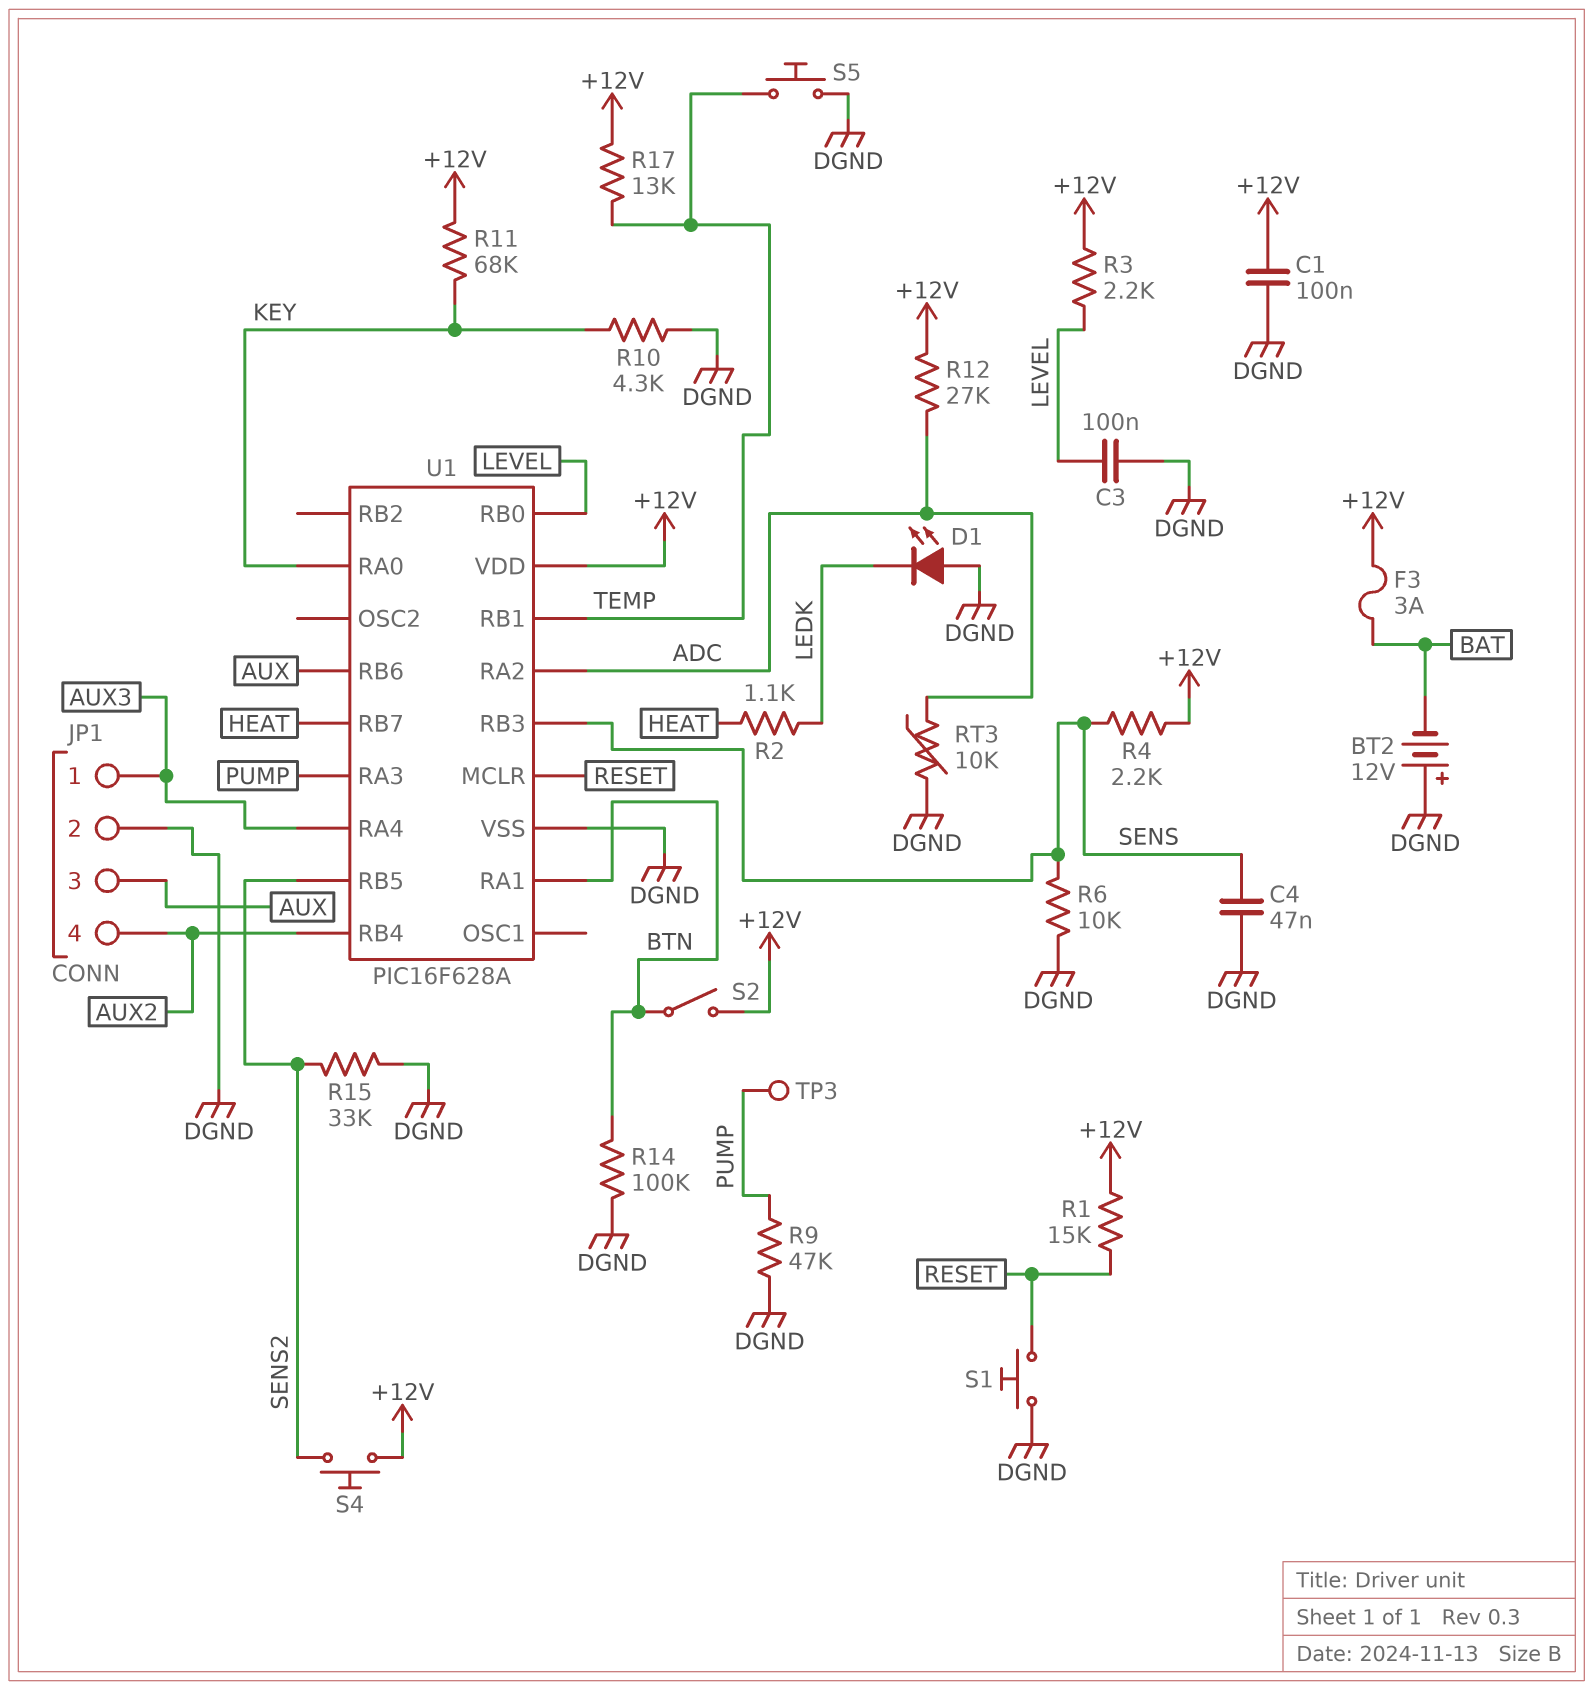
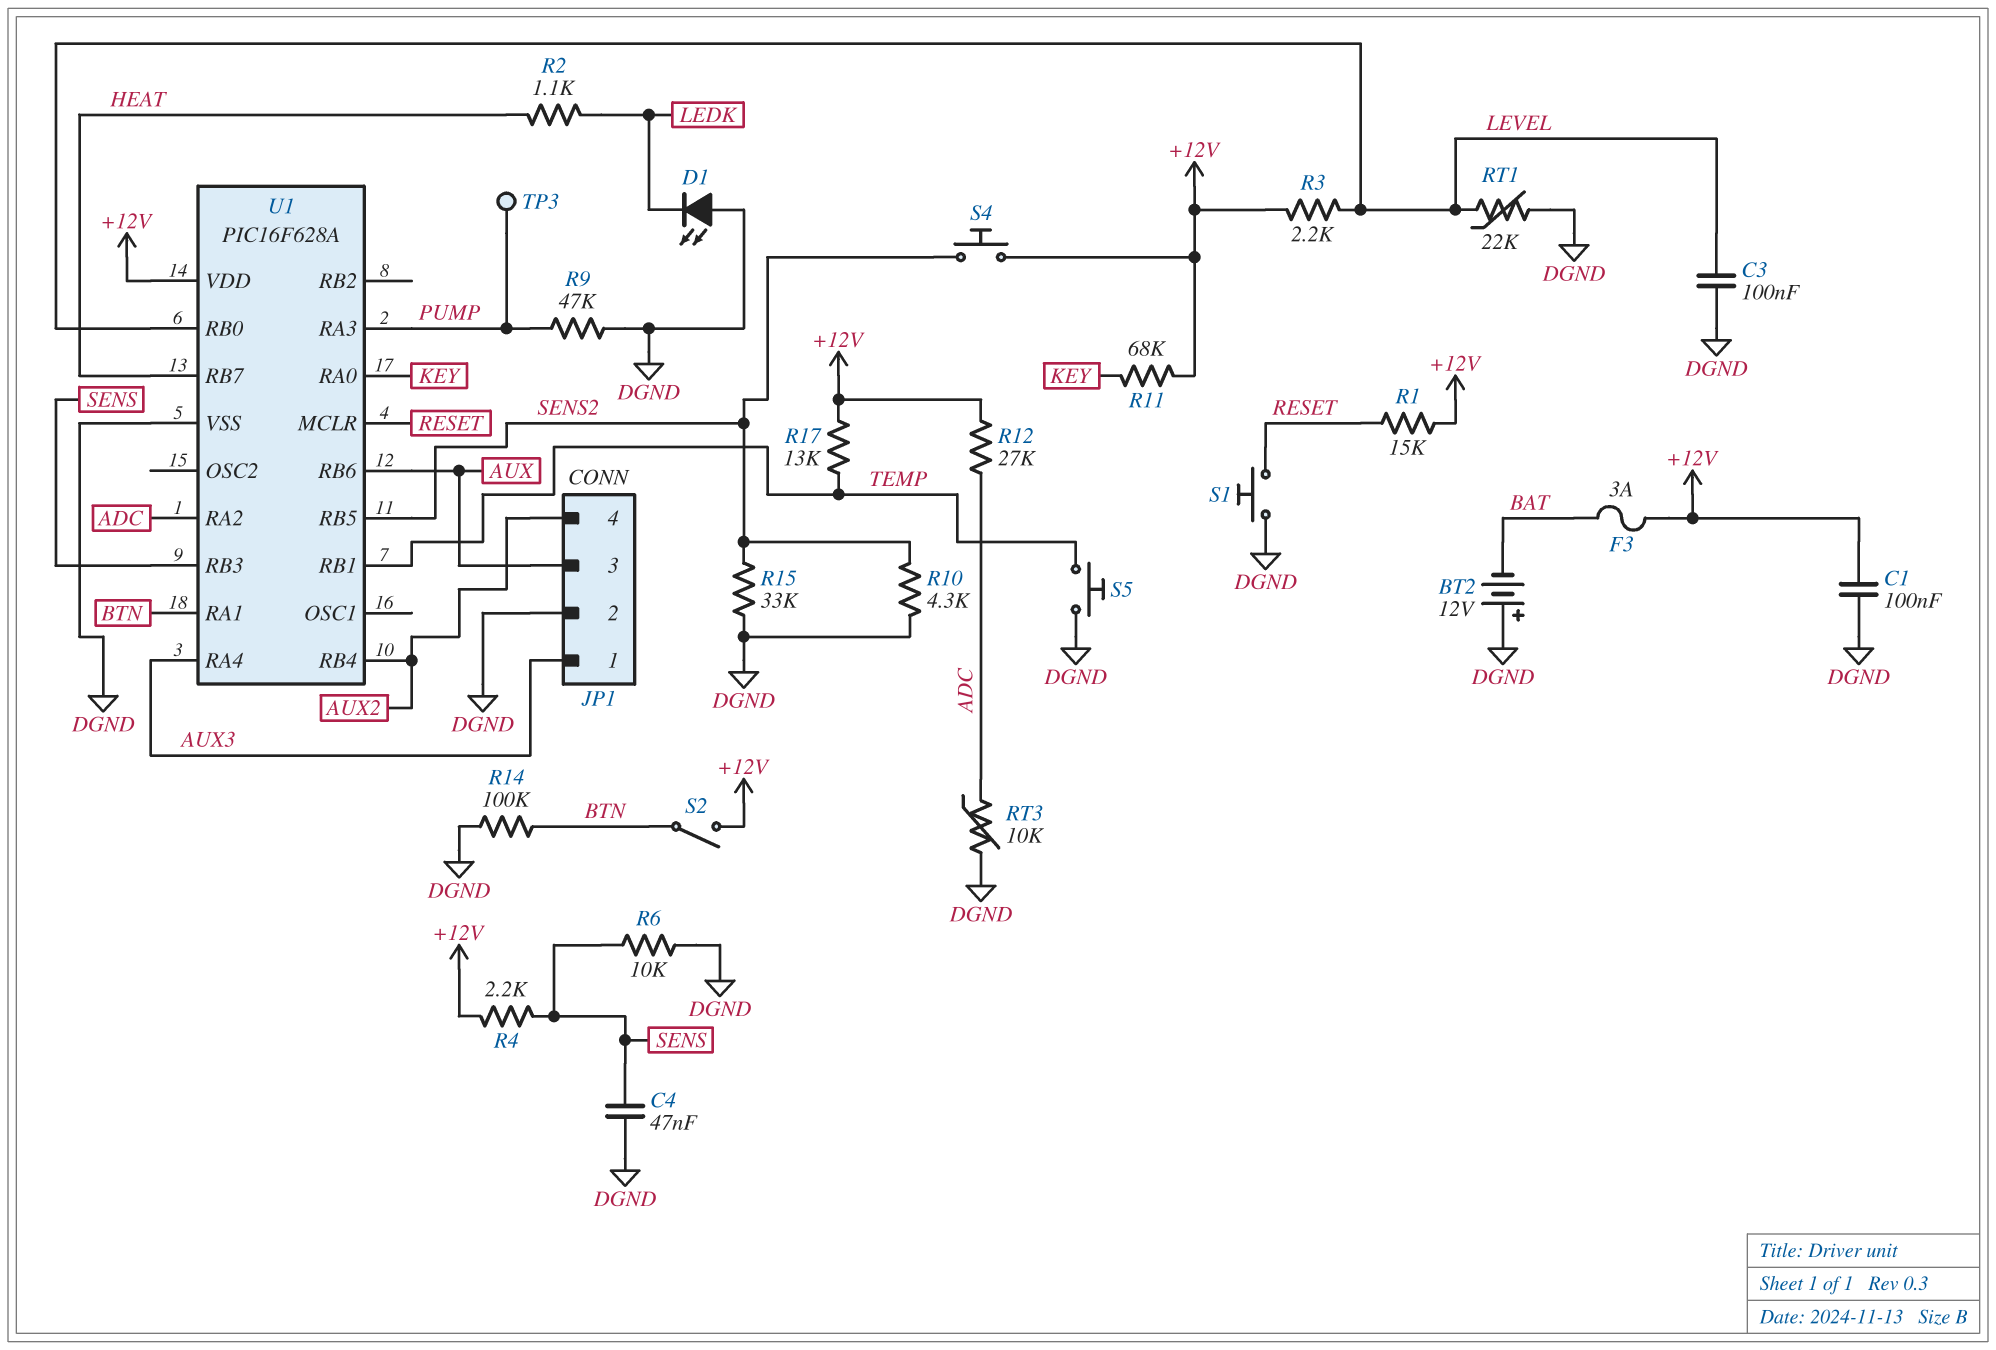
R10: 4.3k (DGND, KEY) -> 4.3k (DGND, SENS2)
RT1: none -> 22k (DGND, LEVEL)

